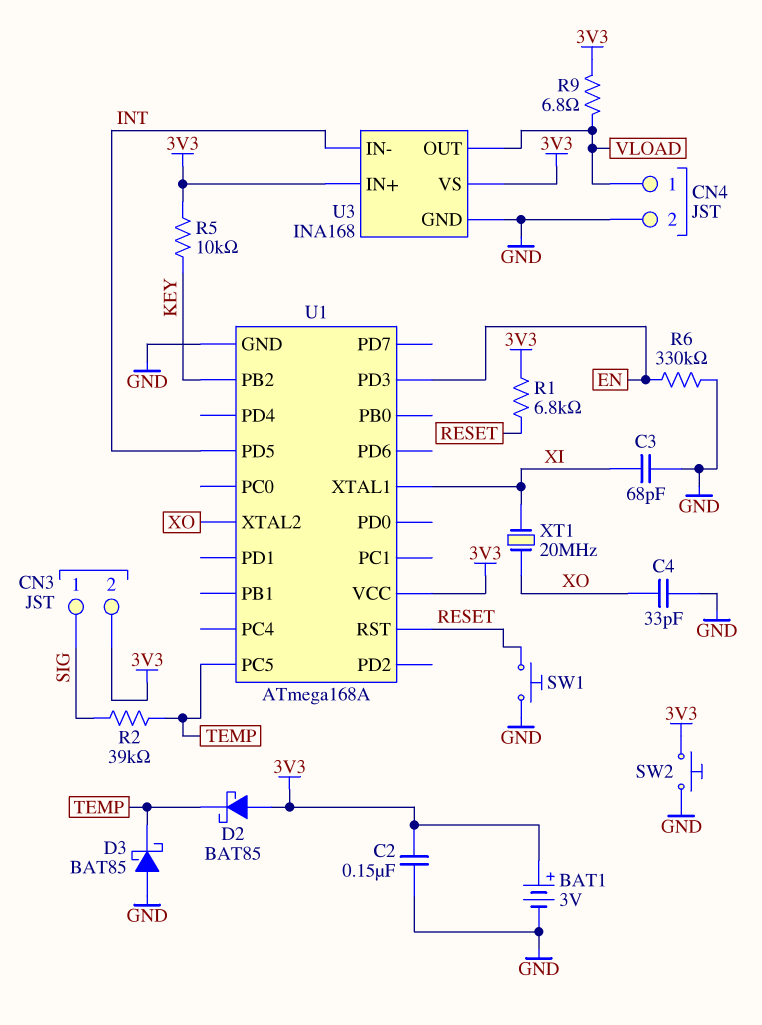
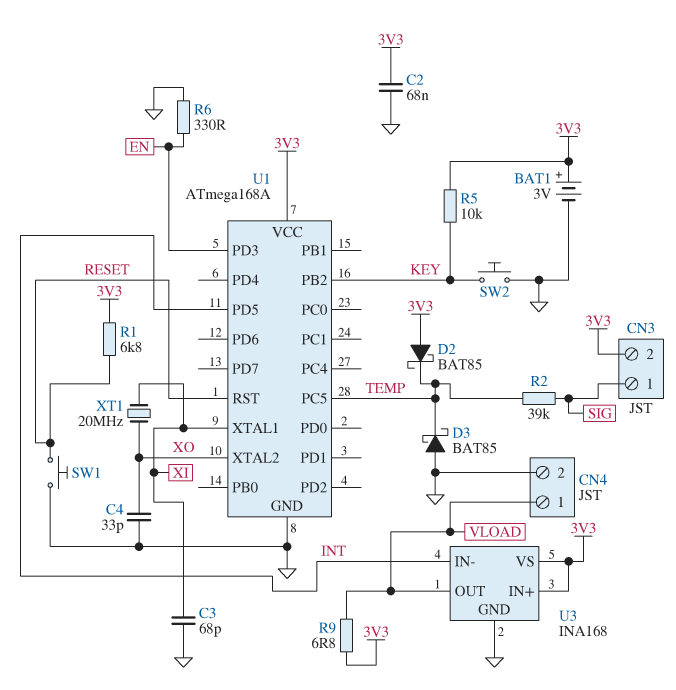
C2: 150nF (3V3, GND) -> 68nF (3V3, GND)
R6: 330k (EN, GND) -> 330 (EN, GND)
SW2: button (3V3, GND) -> button (GND, KEY)

